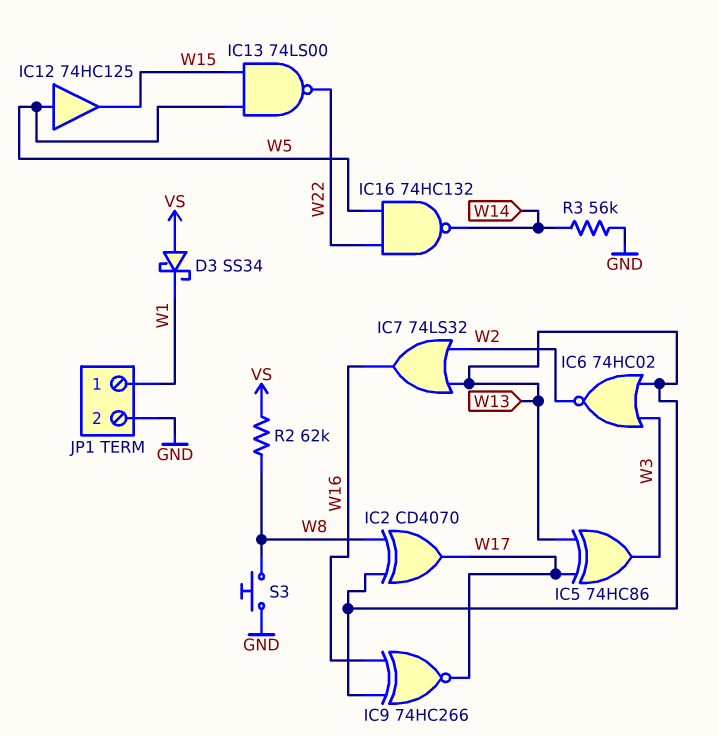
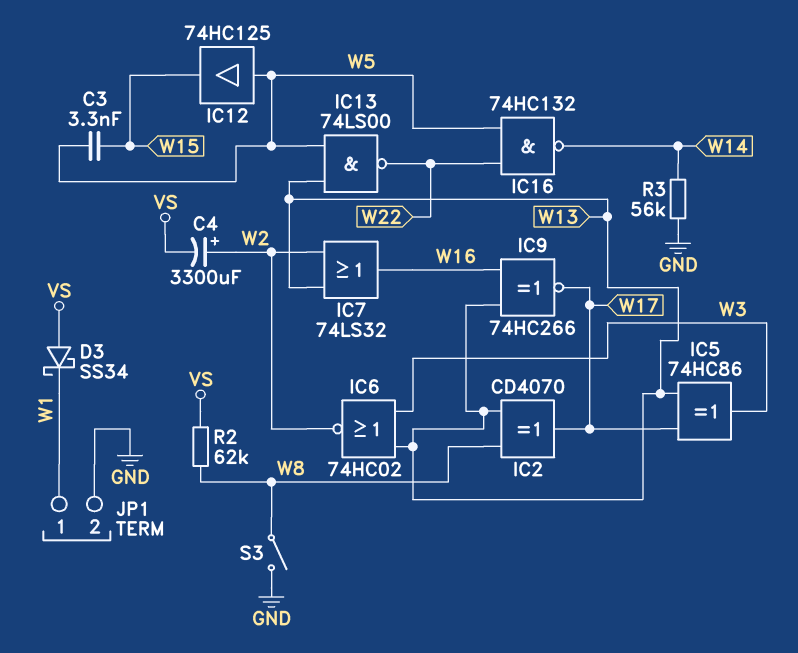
C3: none -> 3.3nF (W5, W15)
C4: none -> 3300uF (plus W2, minus VS)
IC13: NAND 74LS00 (in W5, in W15, out W22) -> NAND 74LS00 (in W5, in W13, out W22)
S3: button (GND, W8) -> switch (GND, W8)

